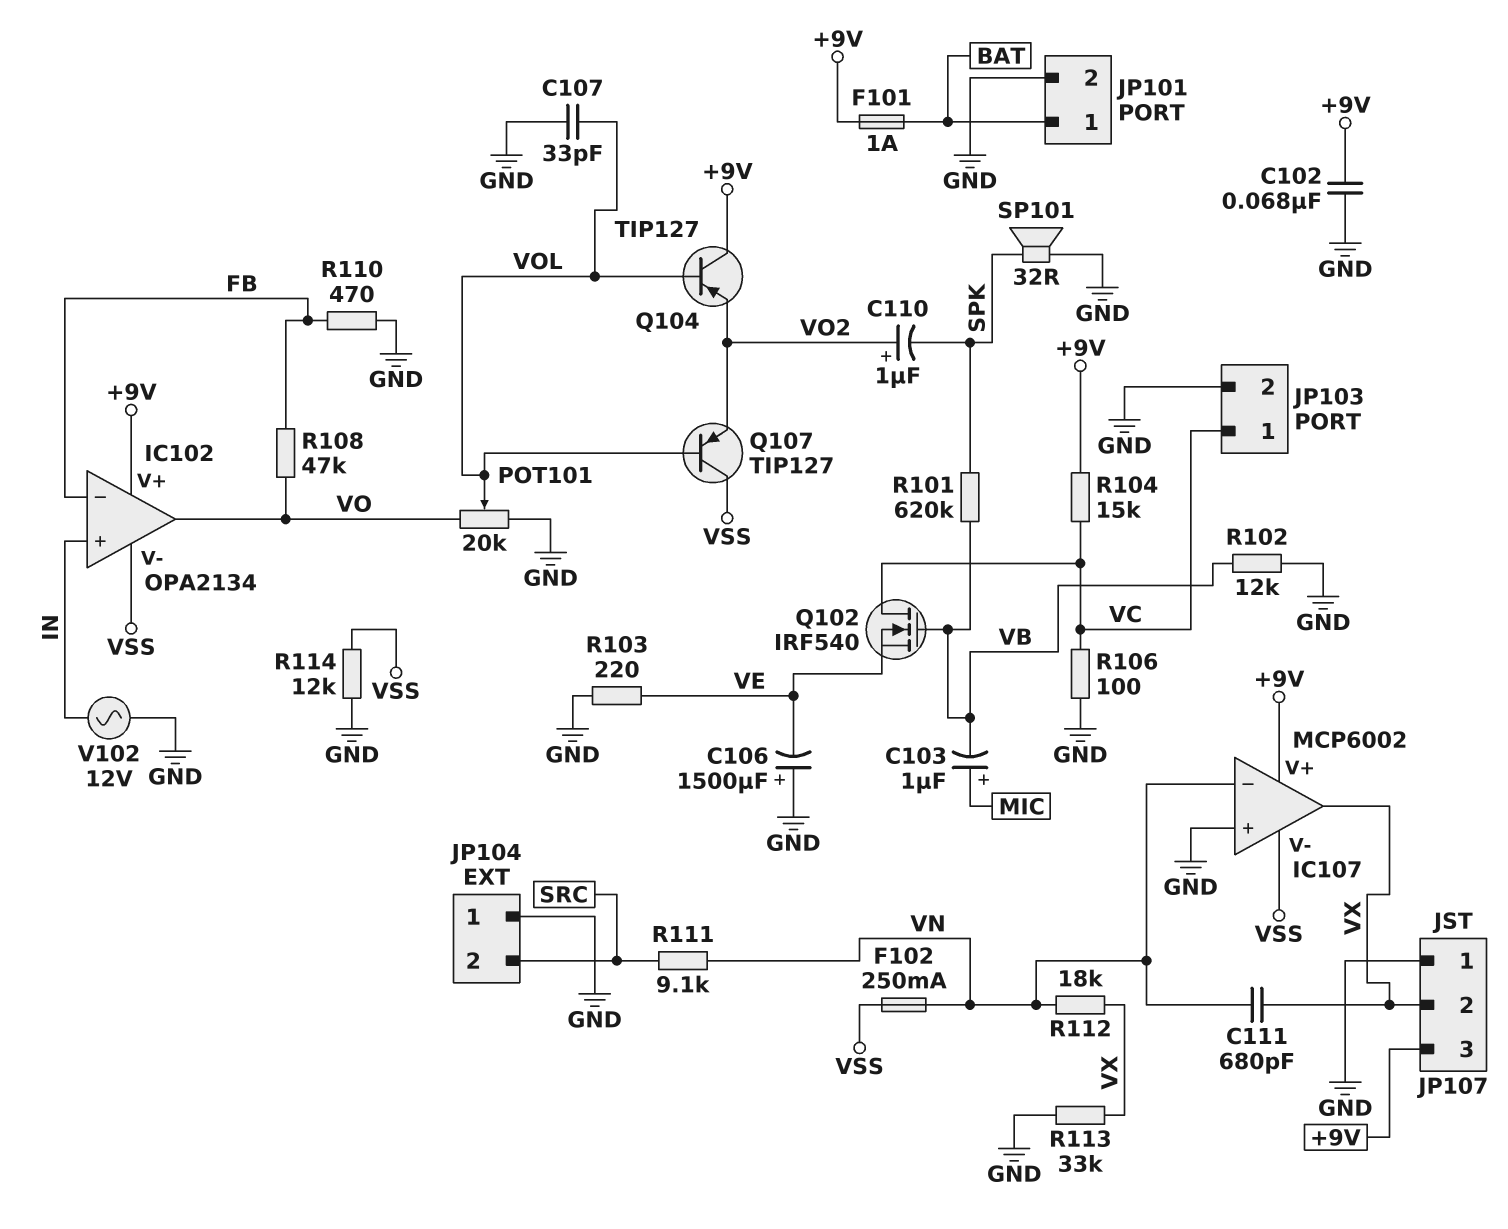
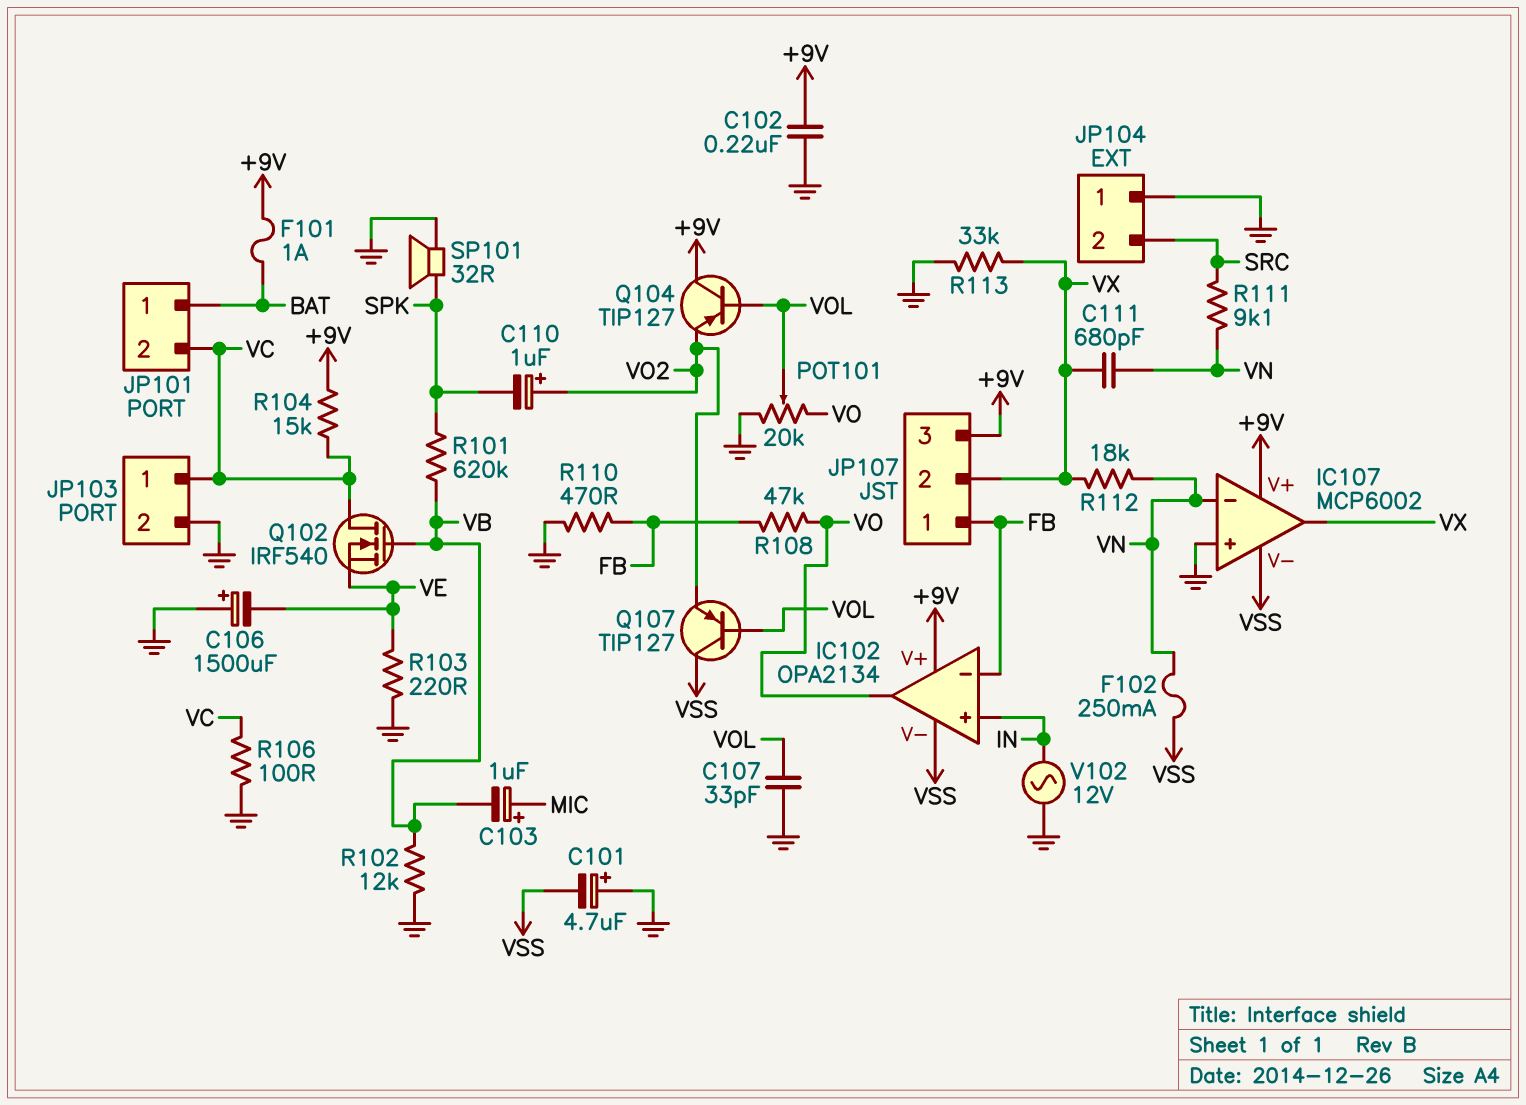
C101: none -> 4.7uF (plus GND, minus VSS)
C102: 68nF (+9V, GND) -> 220nF (+9V, GND)
JP101 pin 2: GND -> VC
JP107 pin 1: GND -> FB
R114: 12k (GND, VSS) -> none

